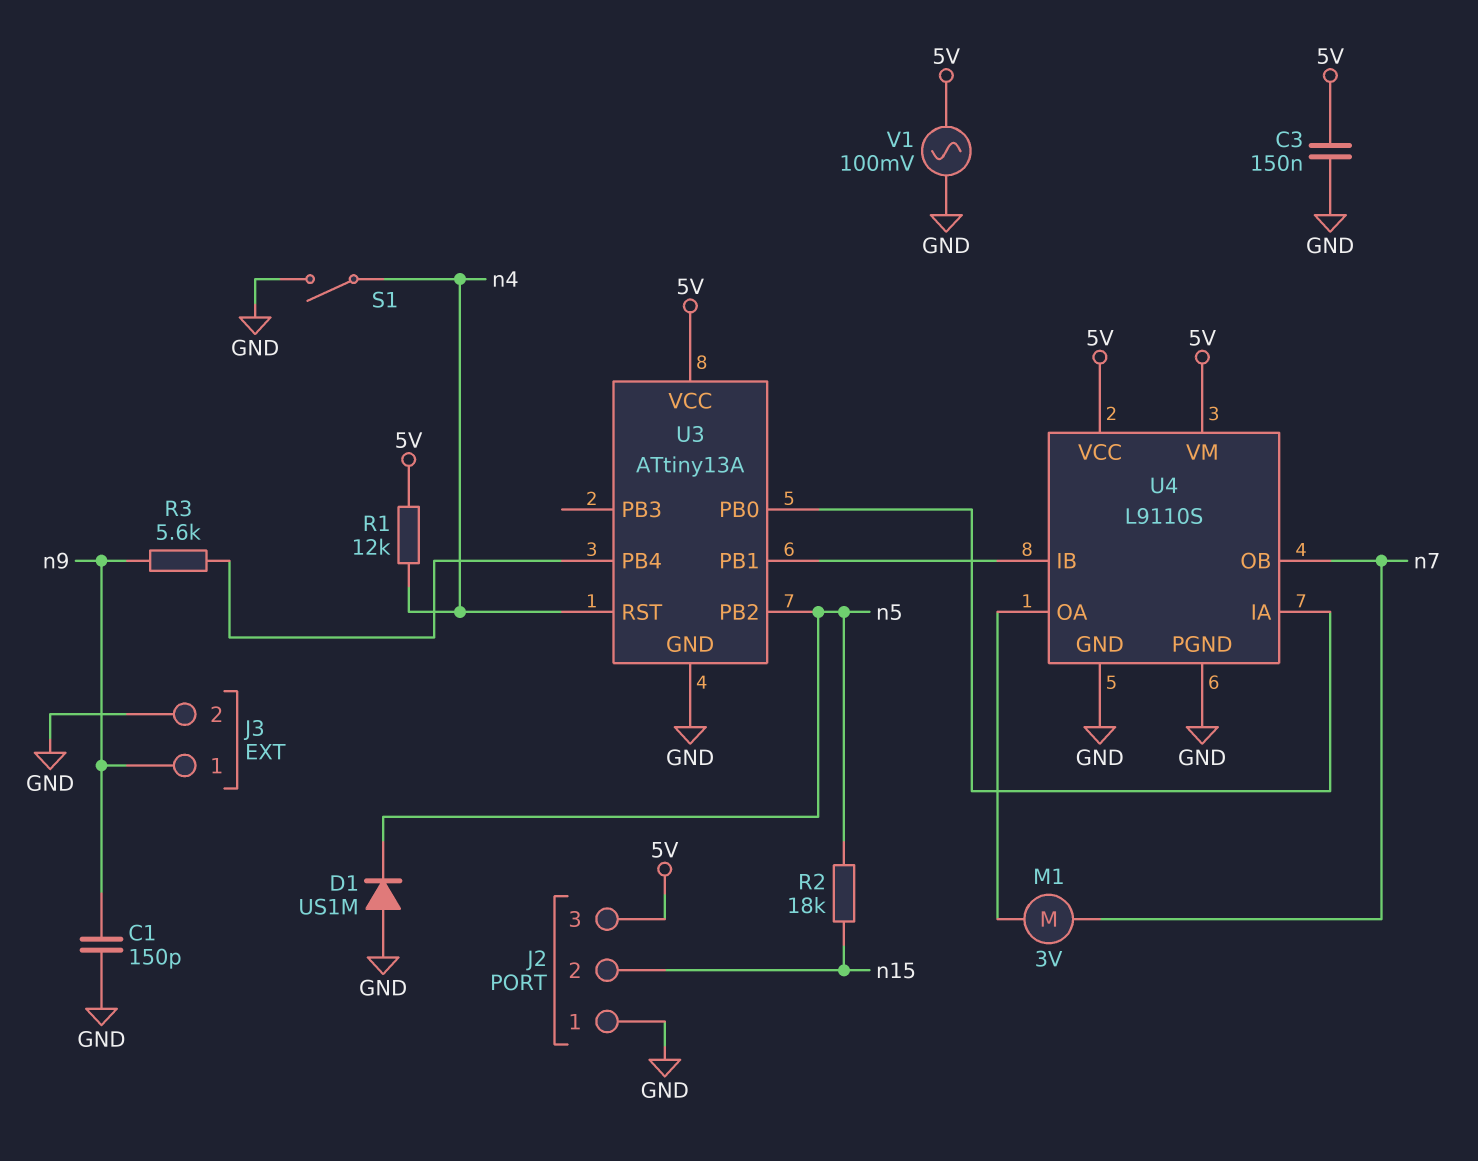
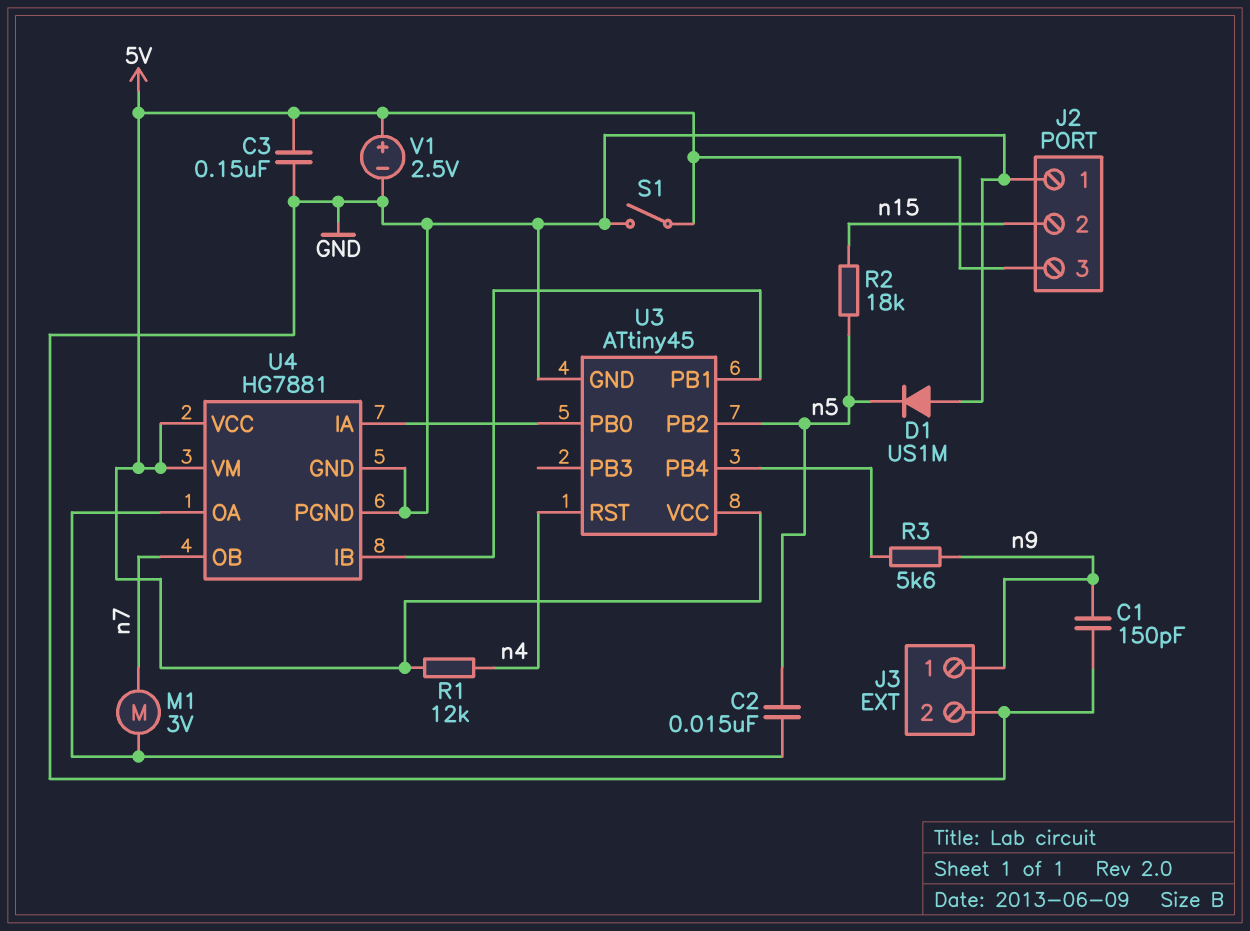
C2: none -> 15nF (U4/OA, n5)
S1: switch (GND, n4) -> switch (5V, GND)
U3: ATtiny13A -> ATtiny45
U4: L9110S -> HG7881
V1: AC 100mV (5V, GND) -> 2.5V (plus 5V, minus GND)

